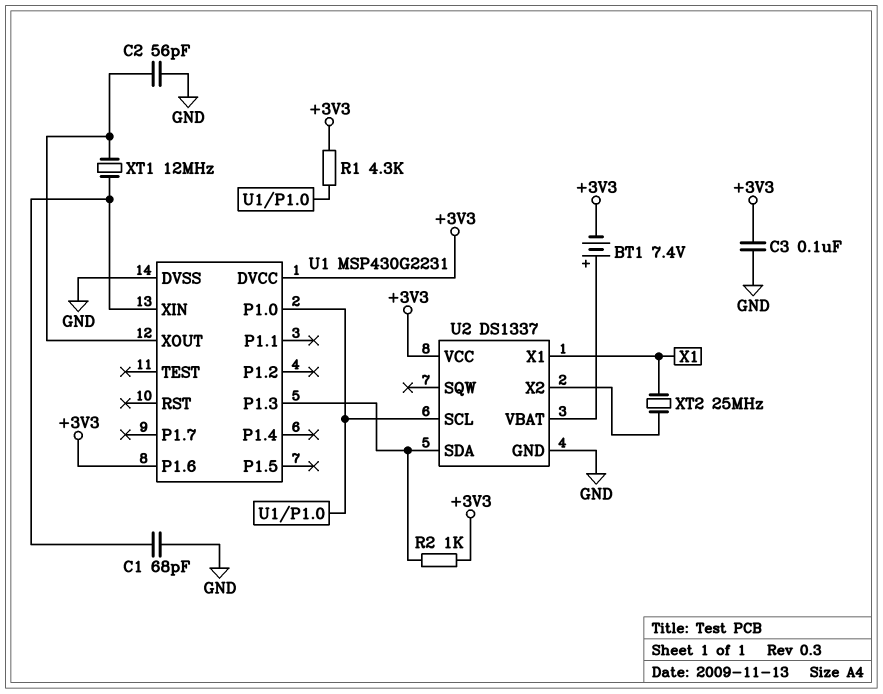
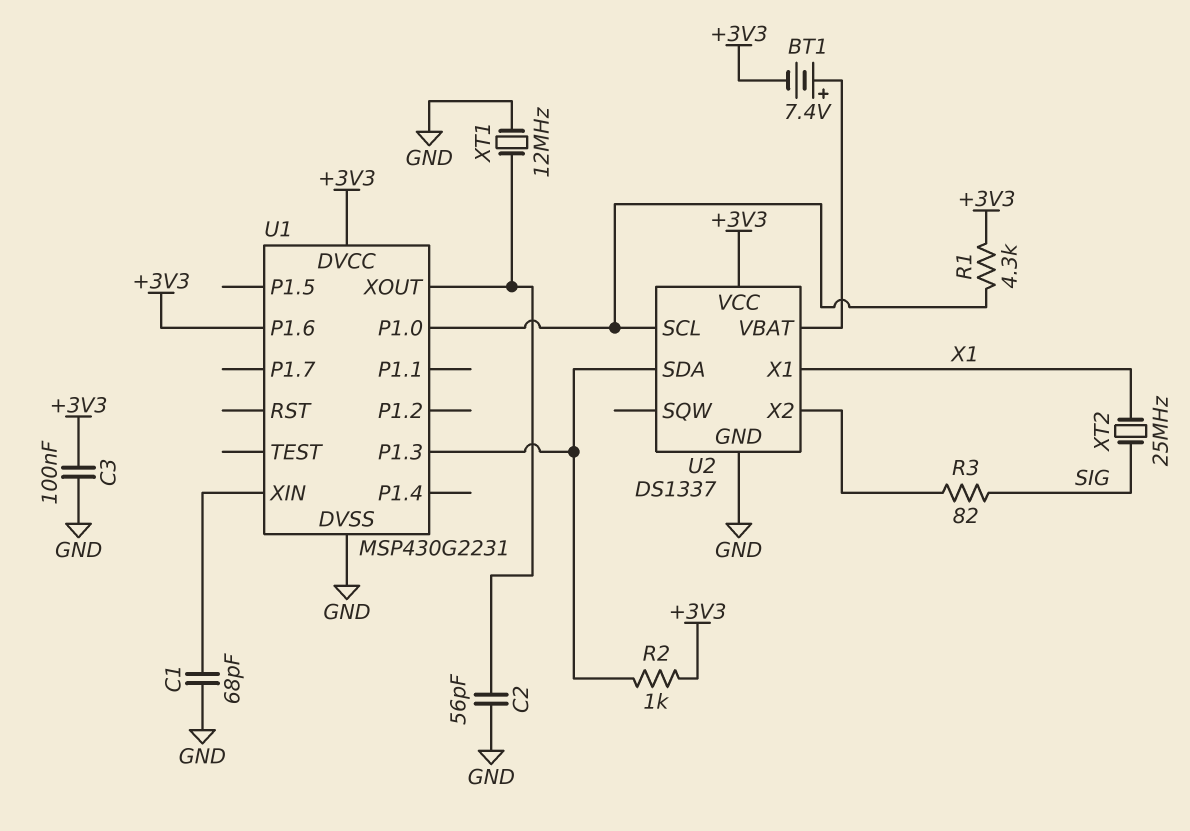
R3: none -> 82 (SIG, U2/X2)
XT1: 12MHz (U1/XIN, U1/XOUT) -> 12MHz (GND, U1/XOUT)
XT2: 25MHz (U2/X2, X1) -> 25MHz (SIG, X1)

